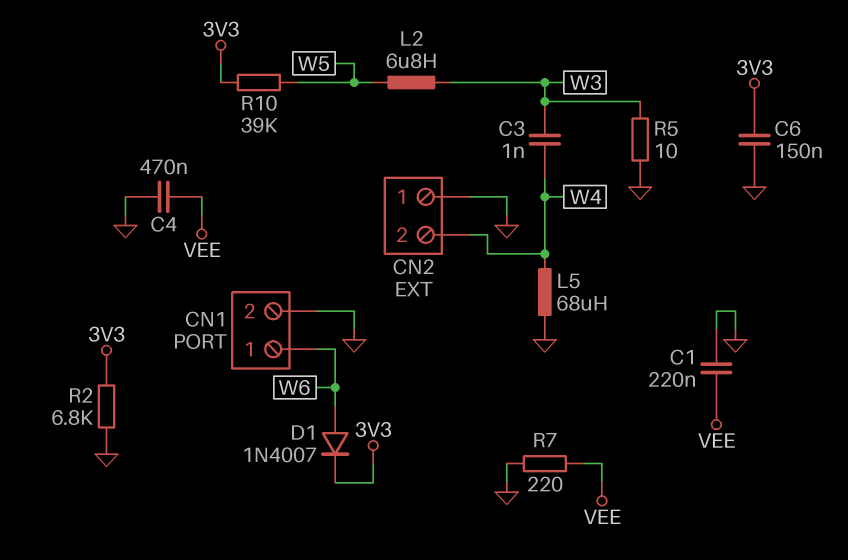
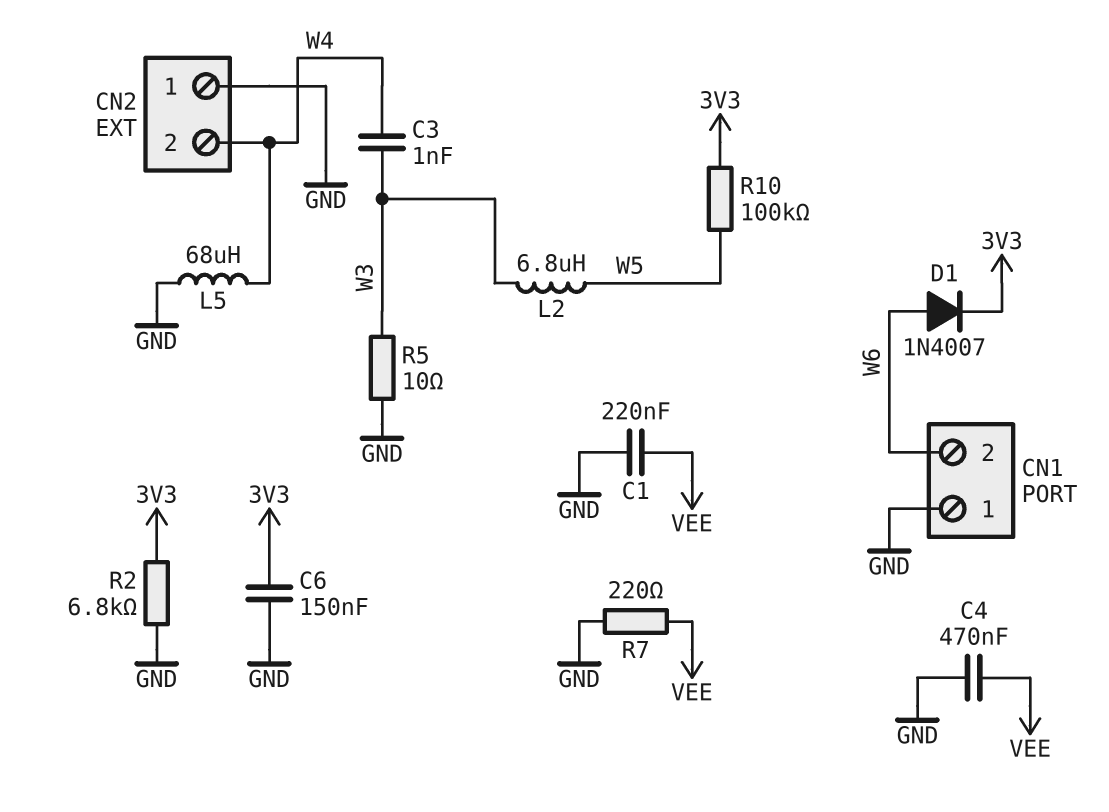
CN1 pin 1: W6 -> GND
CN1 pin 2: GND -> W6
R10: 39k (3V3, W5) -> 100k (3V3, W5)

